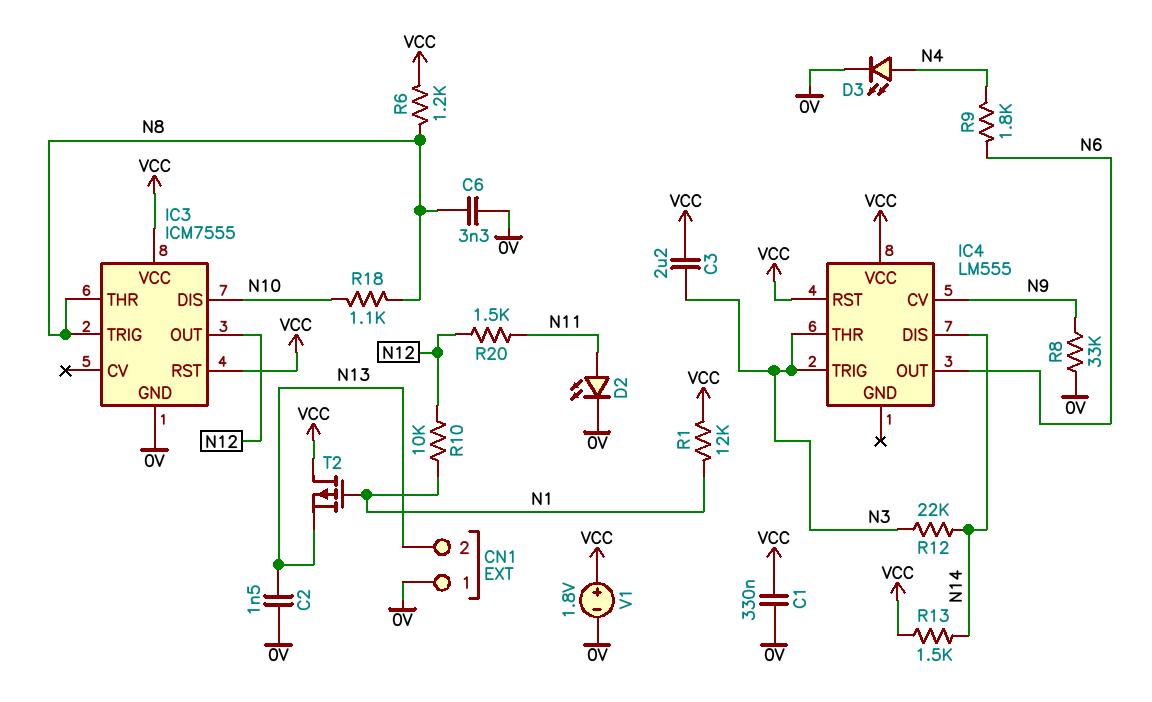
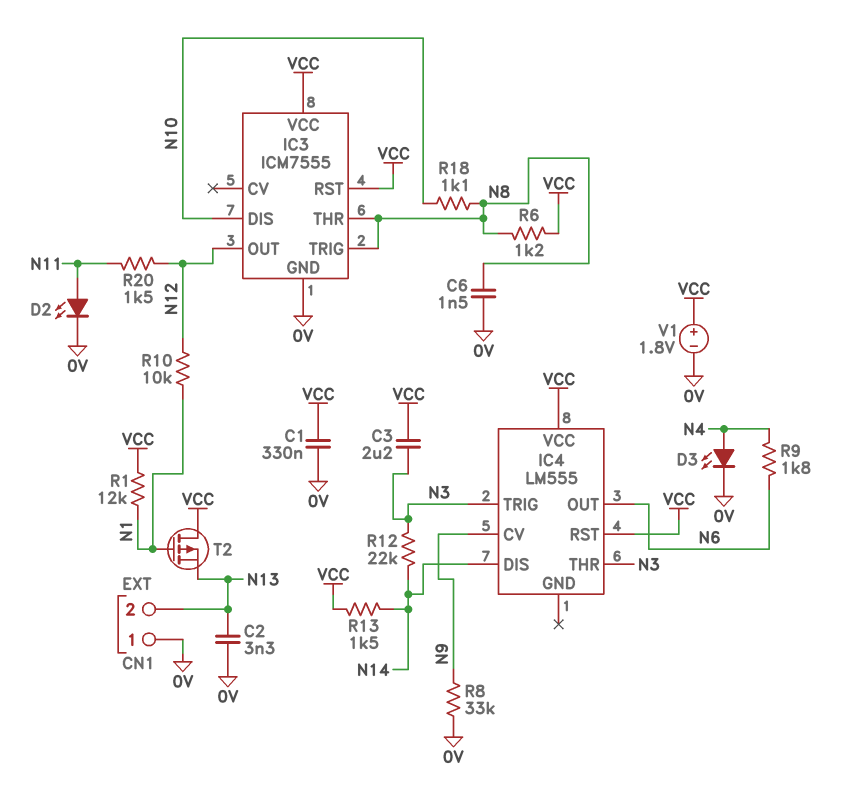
C2: 1.5nF (0V, N13) -> 3.3nF (0V, N13)
C6: 3.3nF (0V, N8) -> 1.5nF (0V, N8)

